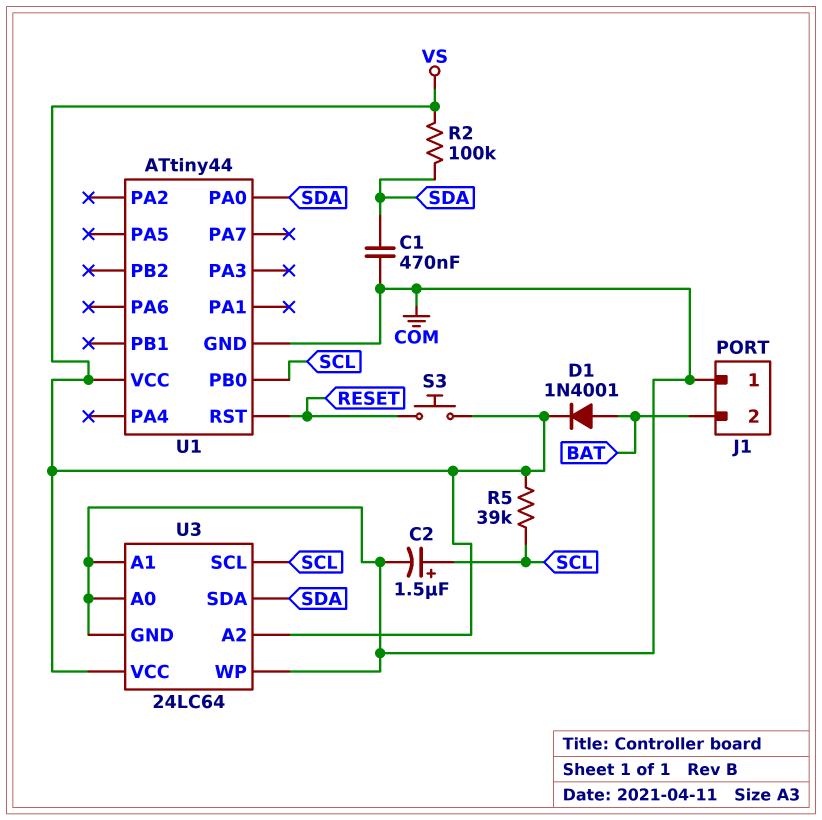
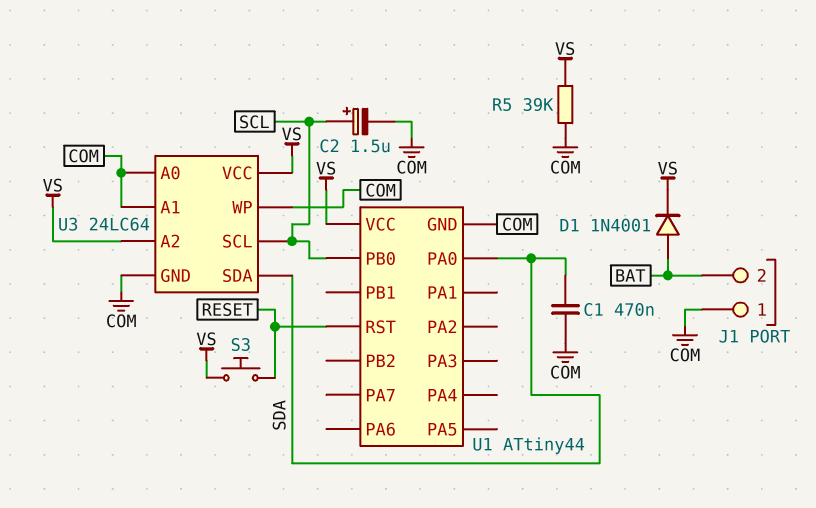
R2: 100k (SDA, VS) -> none
R5: 39k (SCL, VS) -> 39k (COM, VS)

